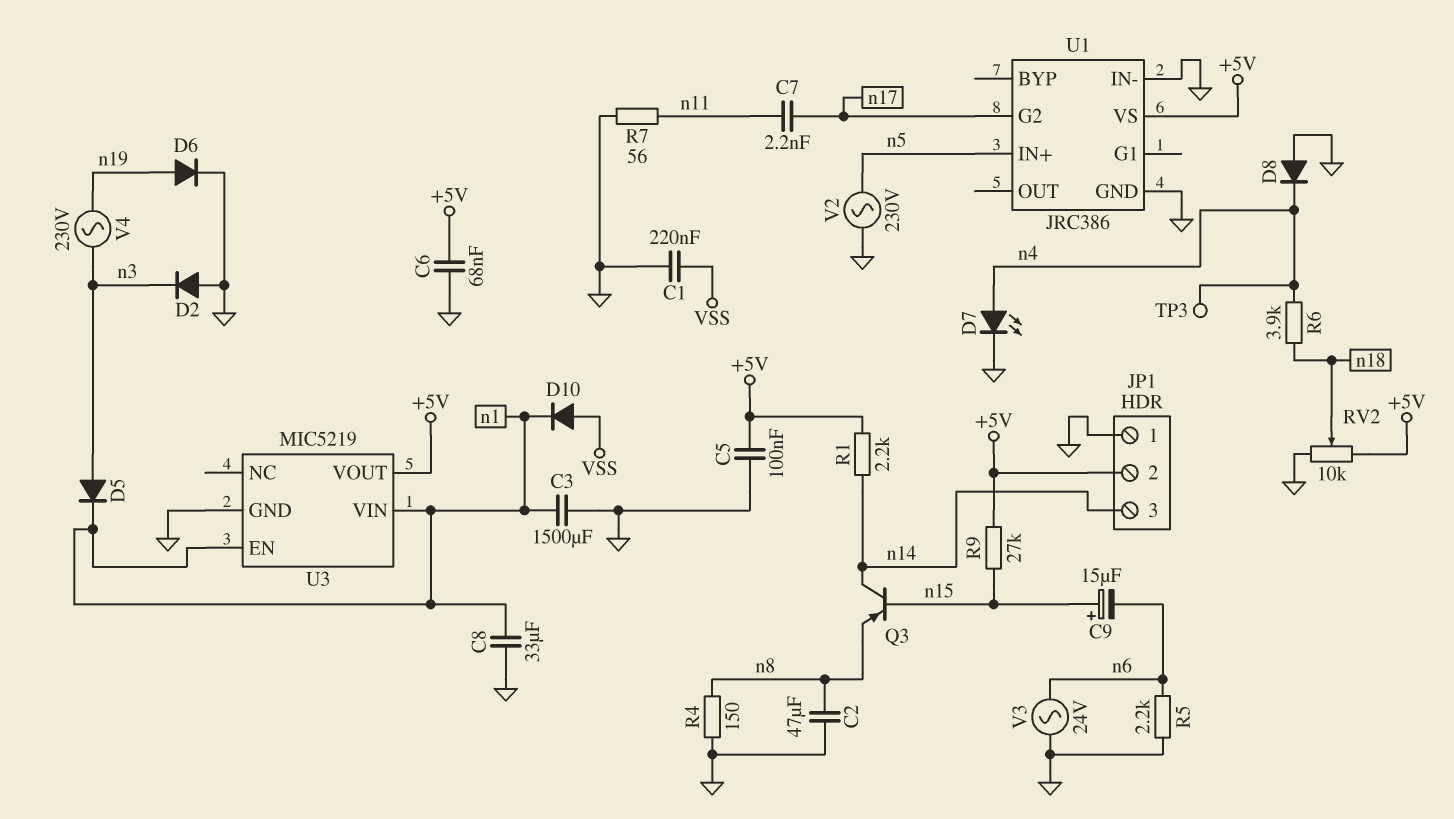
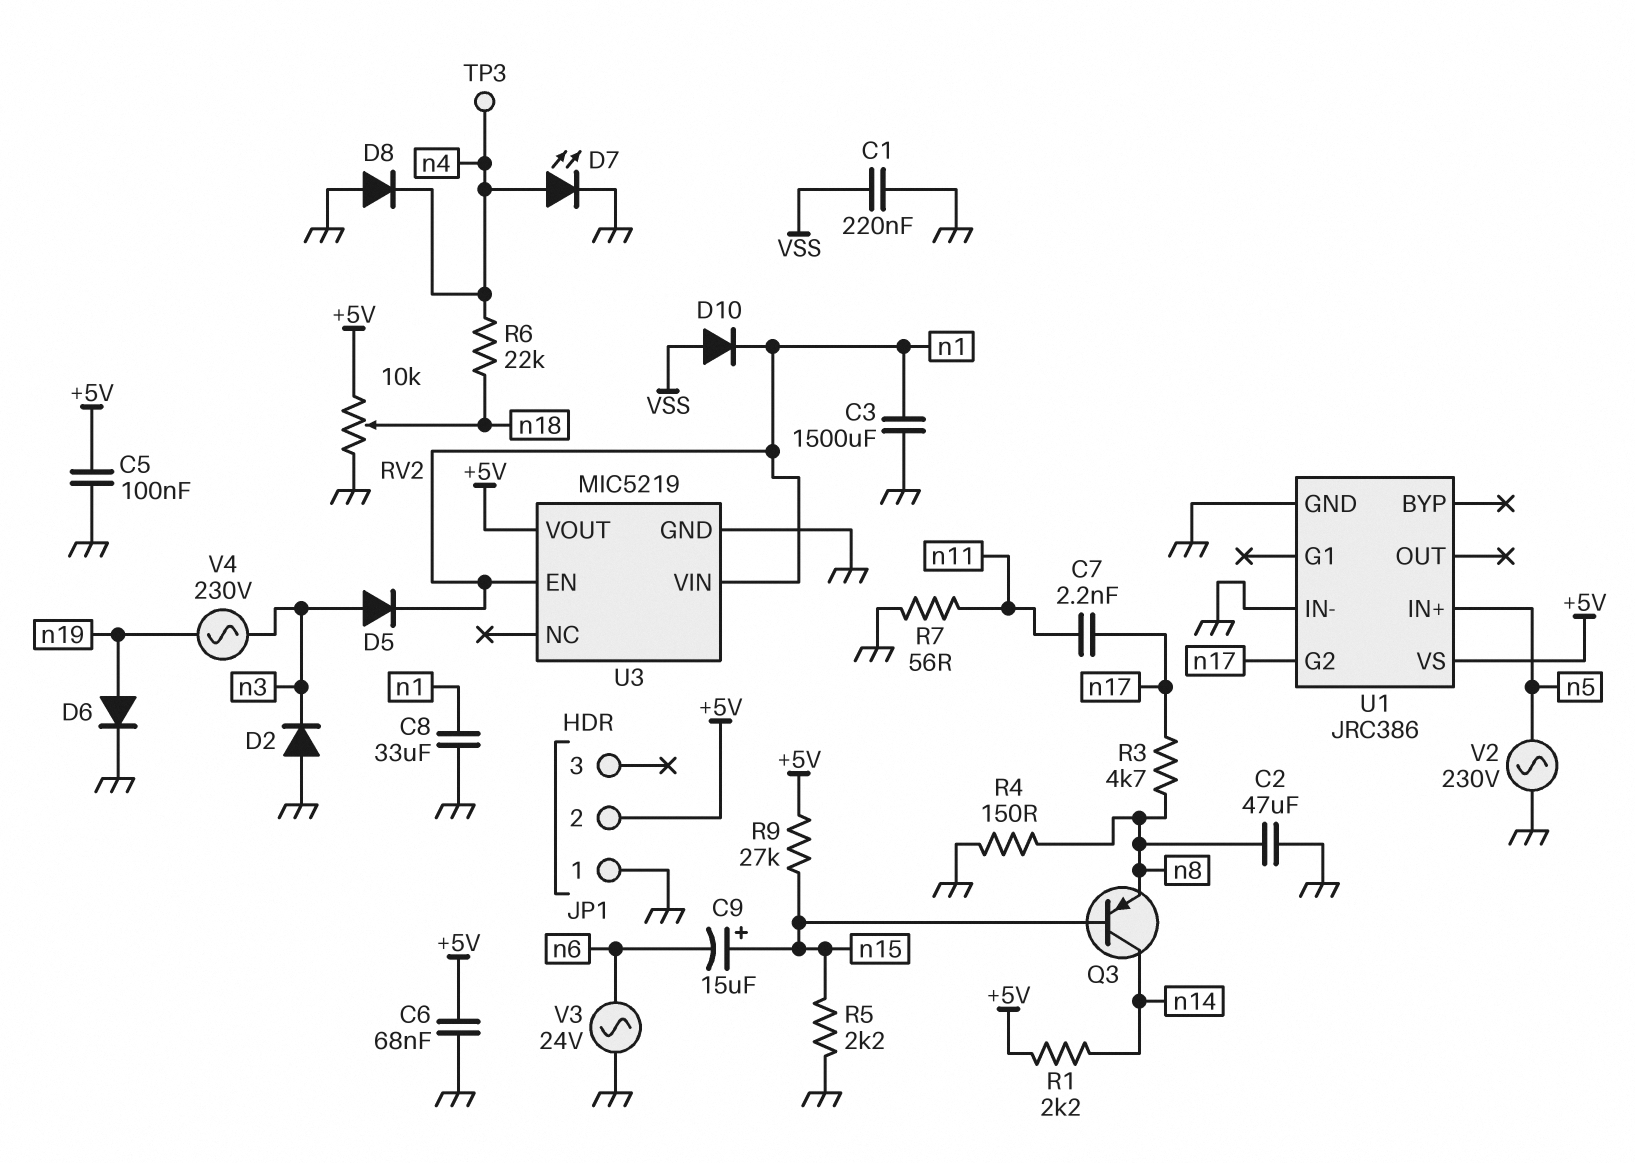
JP1 pin 3: n14 -> none
R3: none -> 4.7k (n8, n17)
R5: 2.2k (GND, n6) -> 2.2k (GND, n15)
R6: 3.9k (n4, n18) -> 22k (n4, n18)

